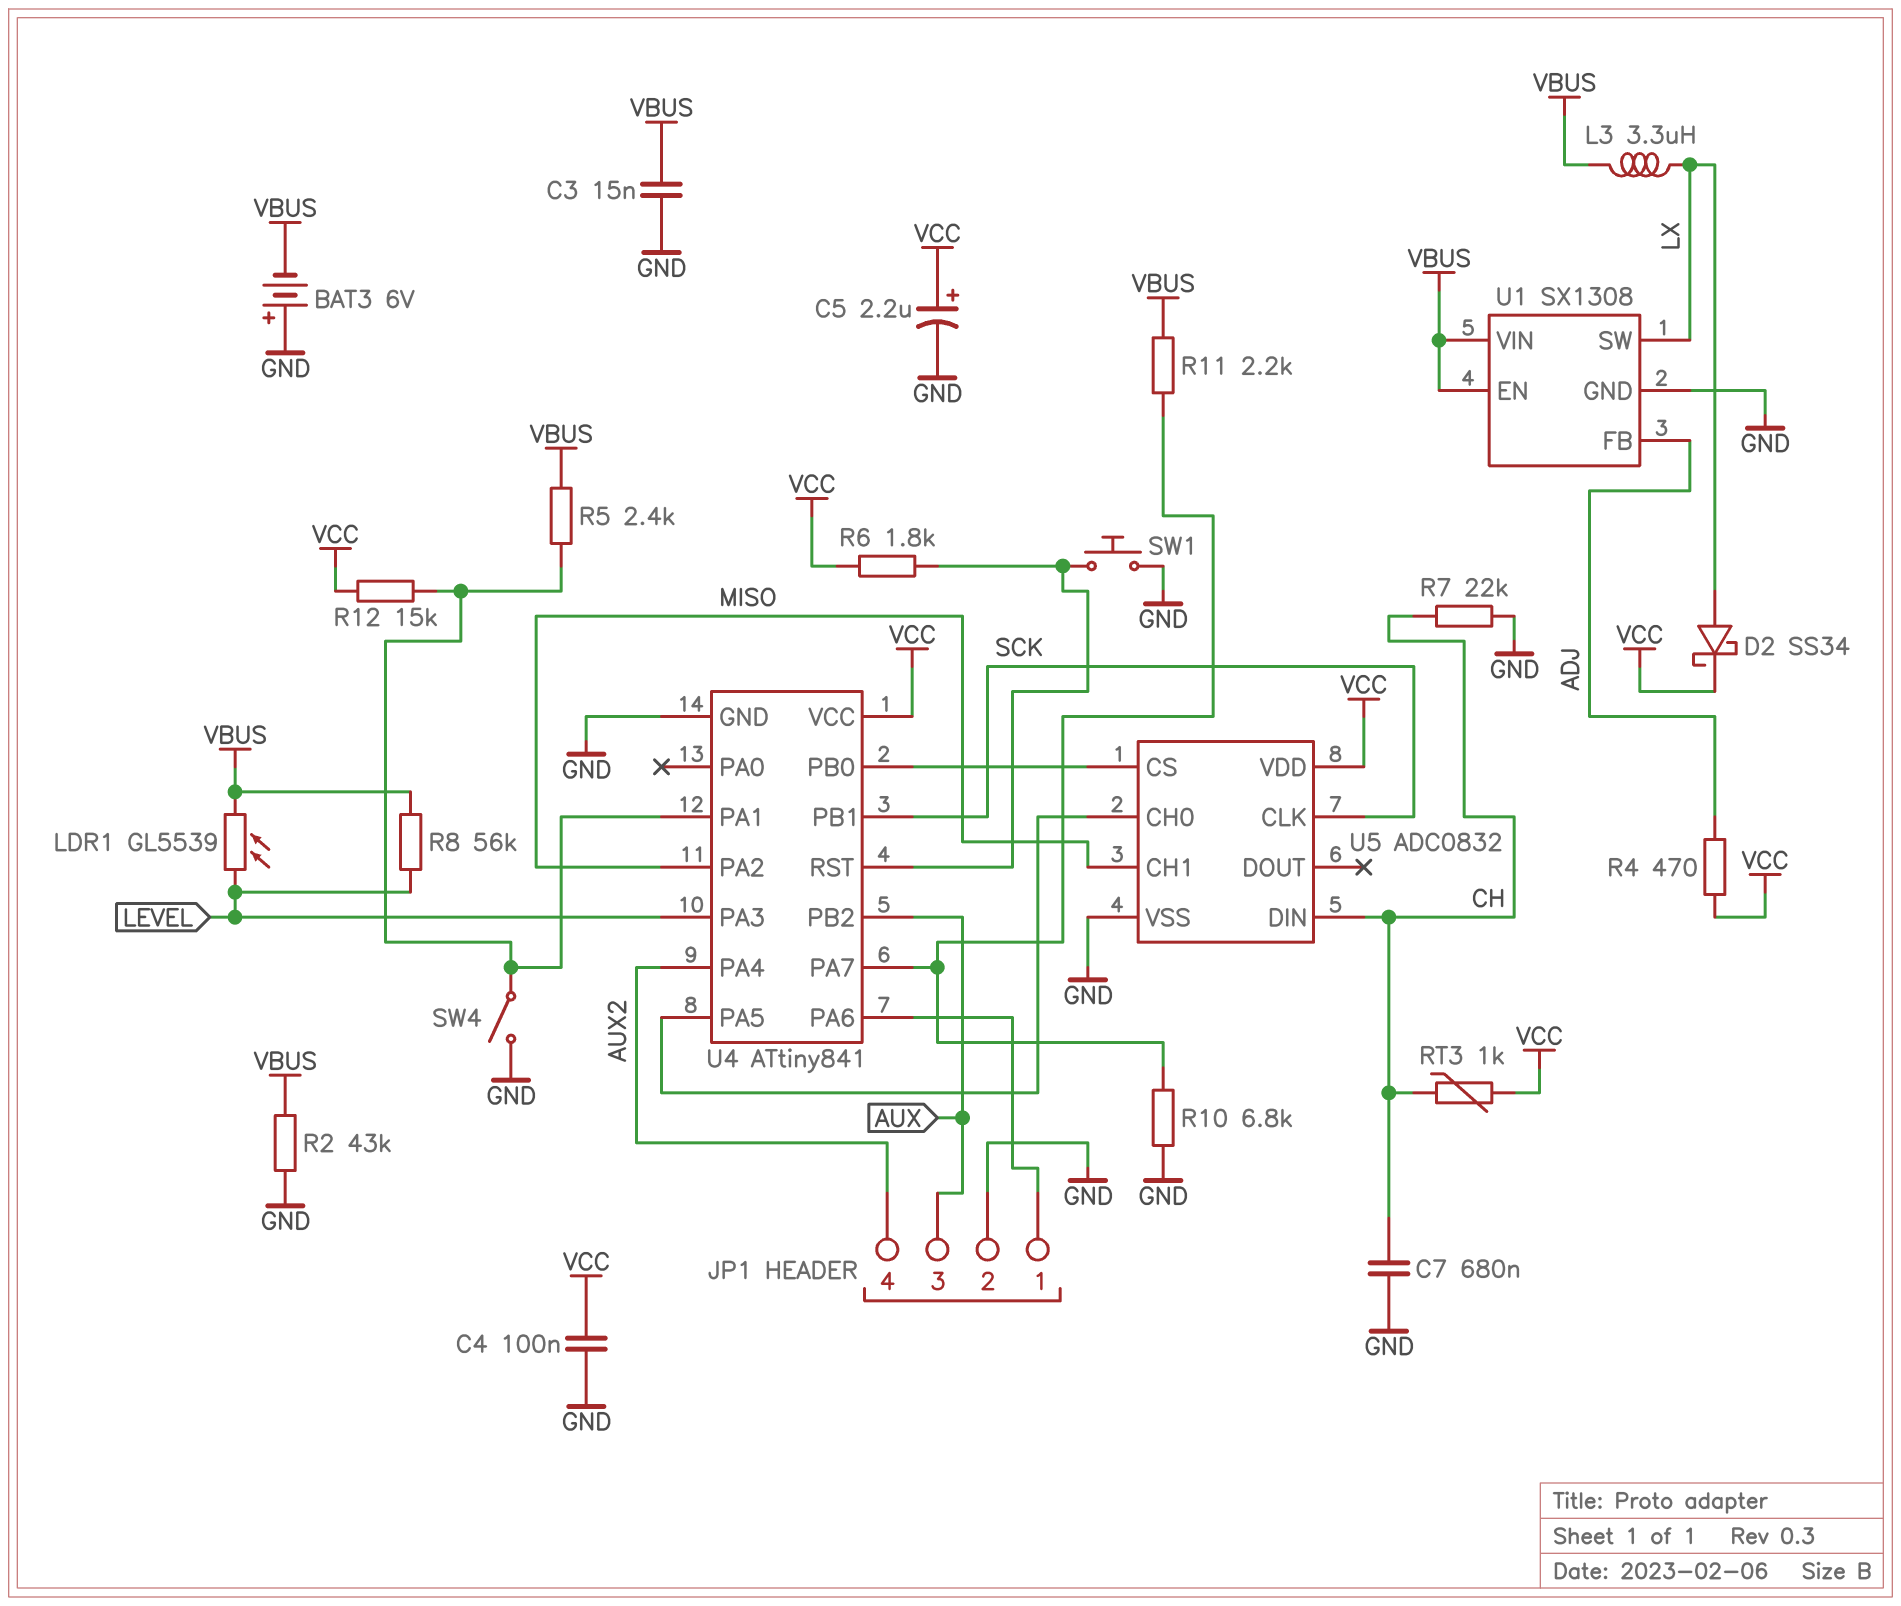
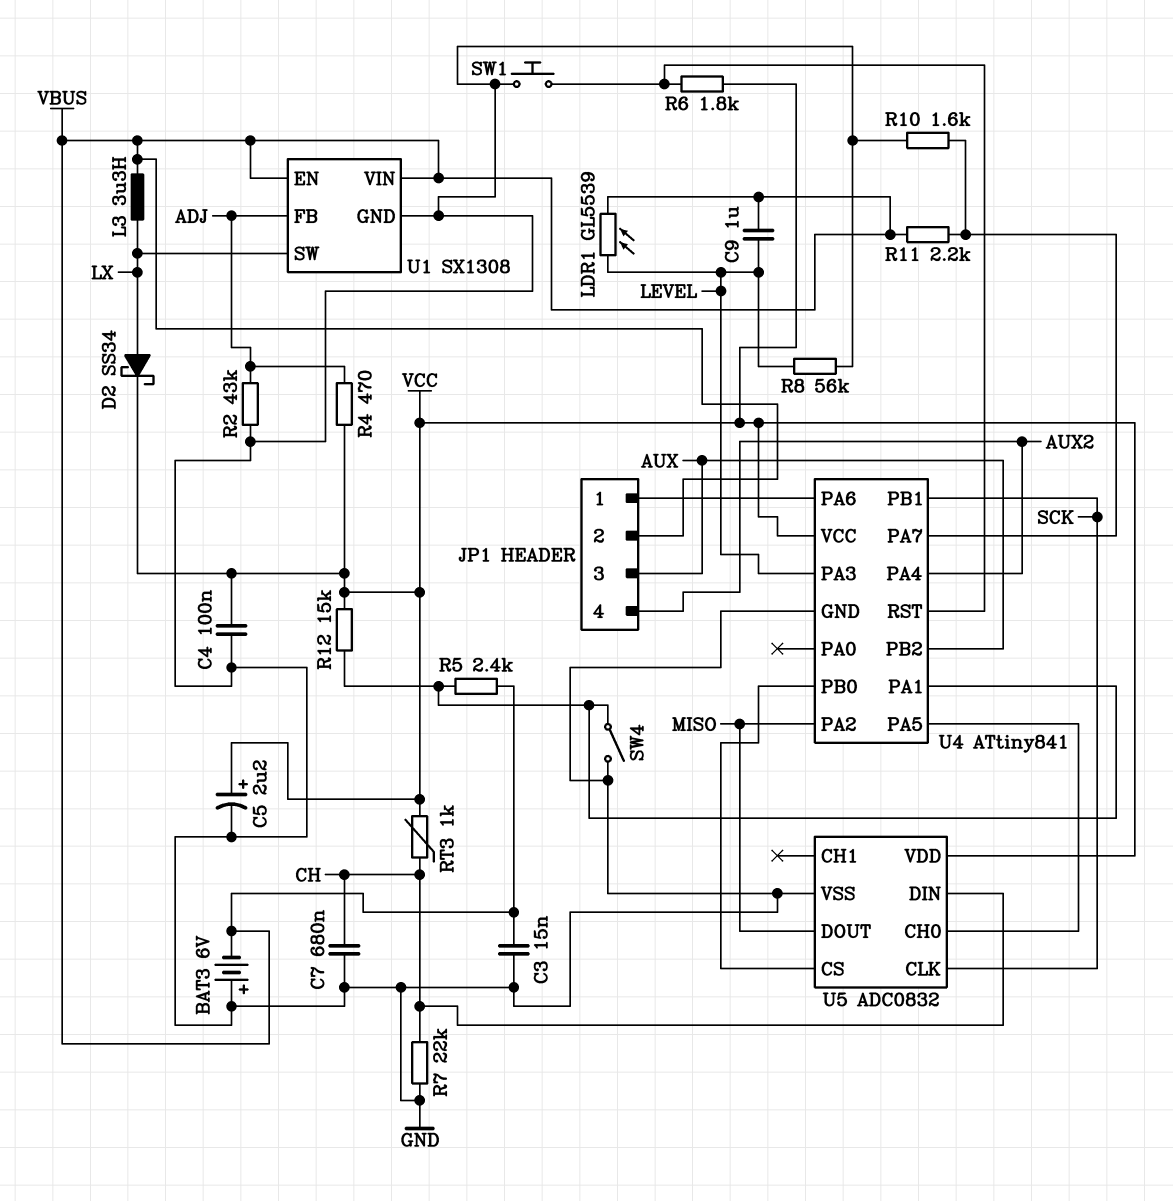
C9: none -> 1uF (LEVEL, VBUS)
JP1 pin 2: GND -> VBUS
R2: 43k (GND, VBUS) -> 43k (ADJ, GND)
R8: 56k (LEVEL, VBUS) -> 56k (GND, LEVEL)
R10: 6.8k (GND, U4/PA7) -> 1.6k (GND, U4/PA7)
U5 pin CH1: MISO -> none
U5 pin DOUT: none -> MISO

